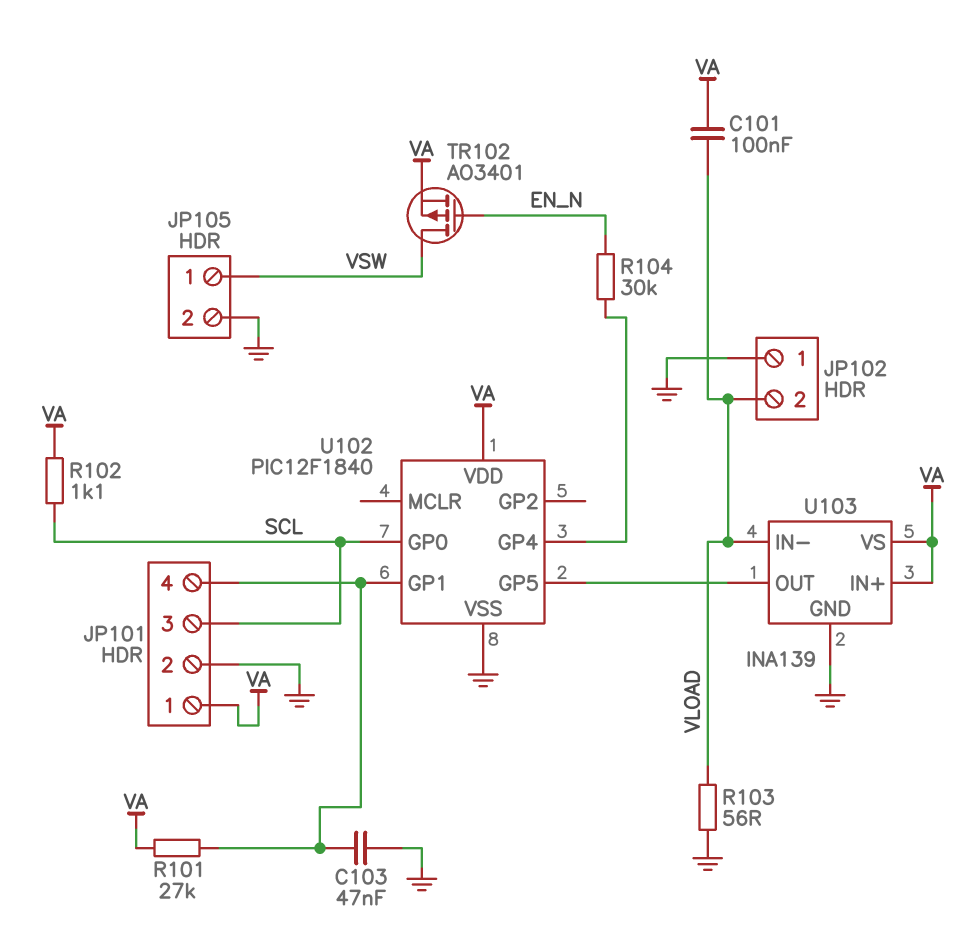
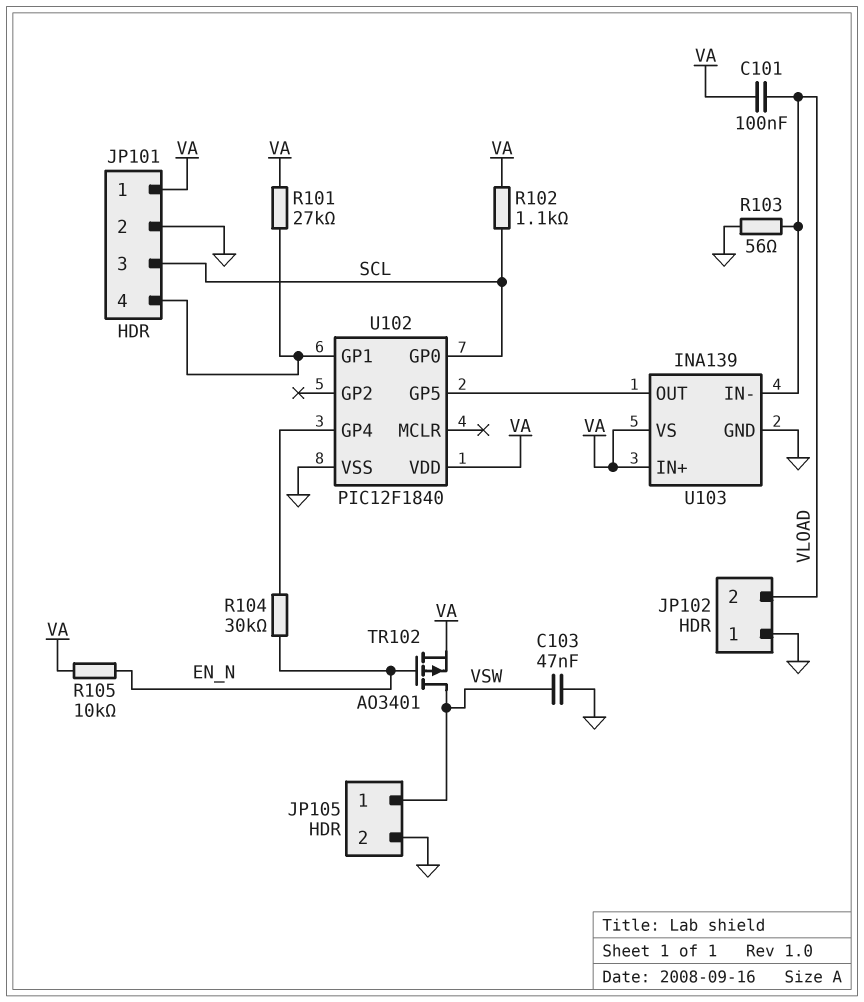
C103: 47nF (GND, JP101/4) -> 47nF (GND, VSW)
R105: none -> 10k (EN_N, VA)

